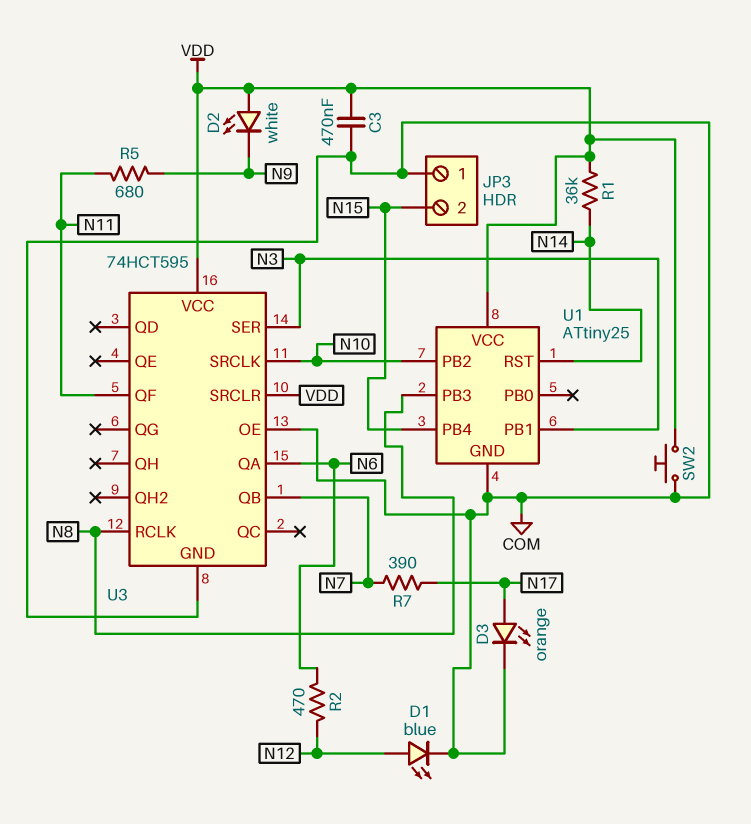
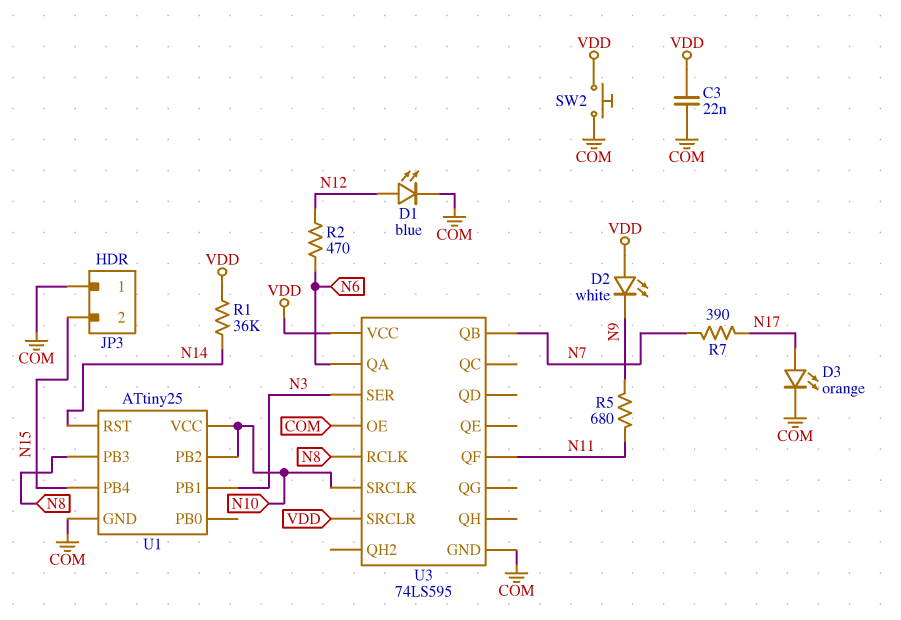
C3: 470nF (COM, VDD) -> 22nF (COM, VDD)
U1 pin VCC: VDD -> N10
U3: 74HCT595 -> 74LS595

